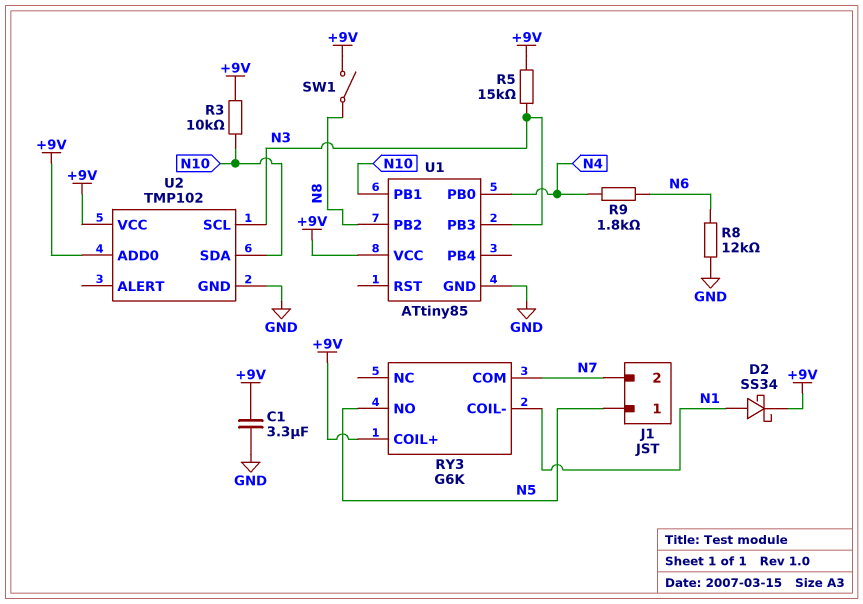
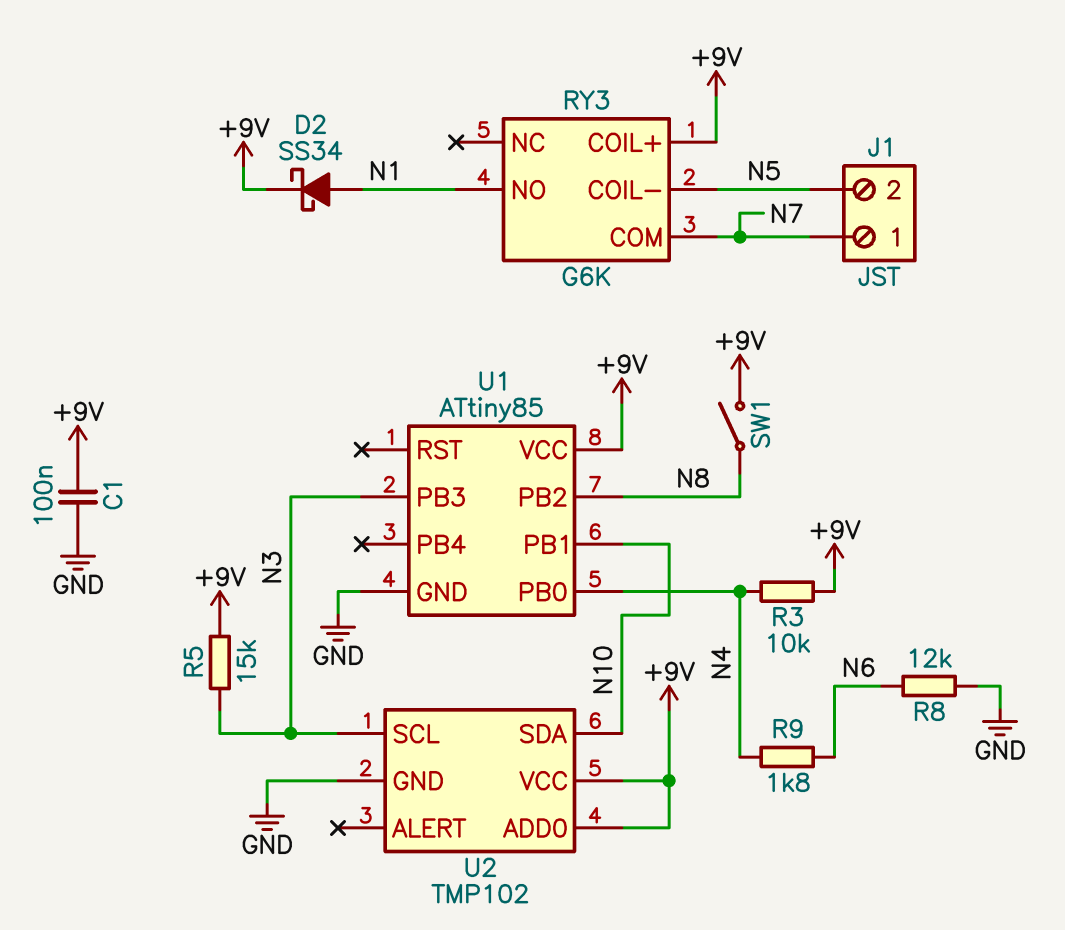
C1: 3.3uF (+9V, GND) -> 100nF (+9V, GND)
J1 pin 1: N5 -> N7
J1 pin 2: N7 -> N5
R3: 10k (+9V, N10) -> 10k (+9V, N4)
RY3 pin COIL-: N1 -> N5
RY3 pin NO: N5 -> N1

